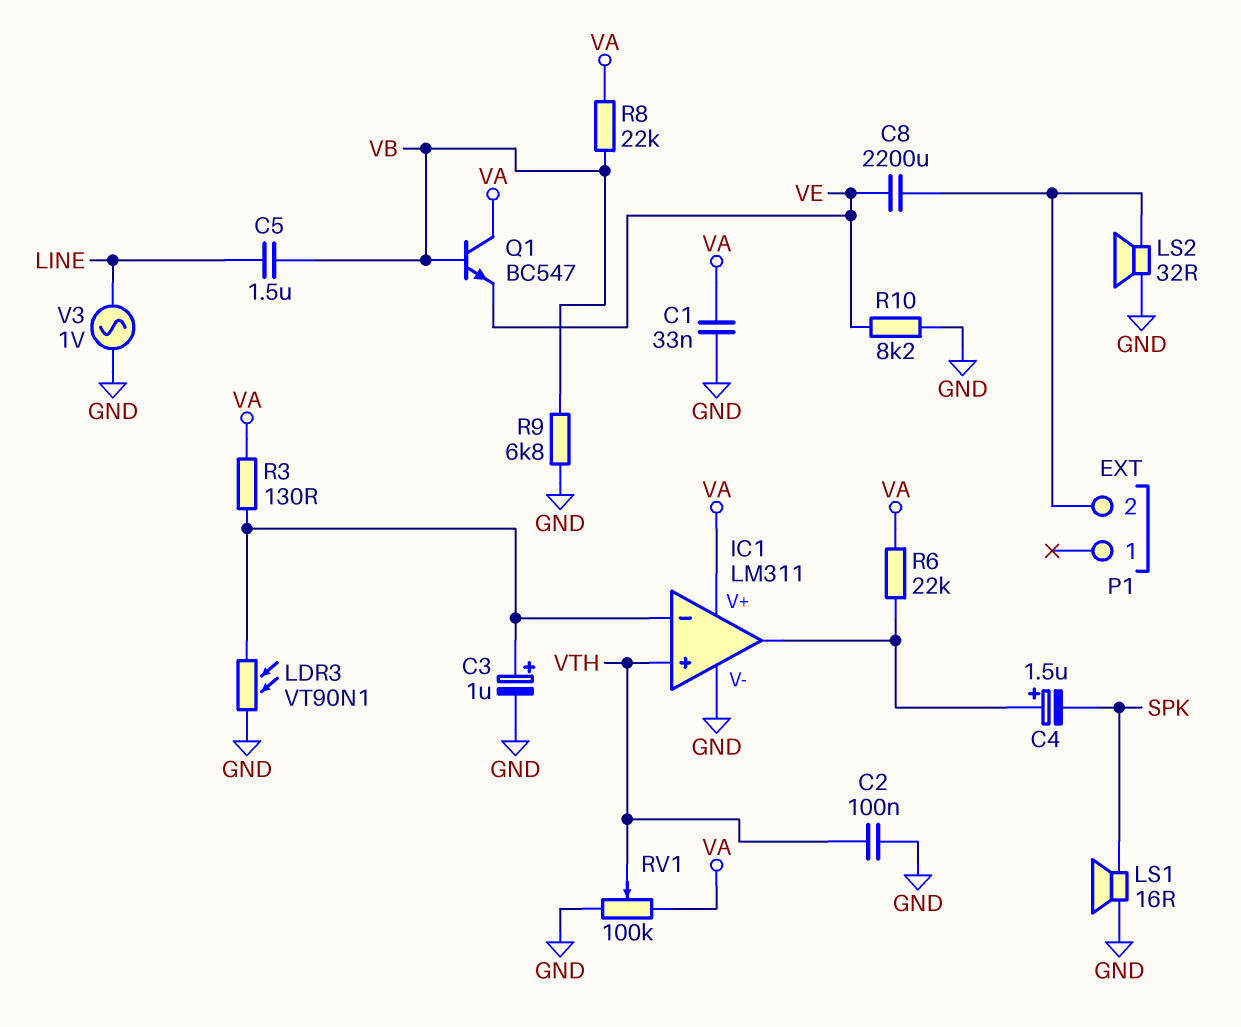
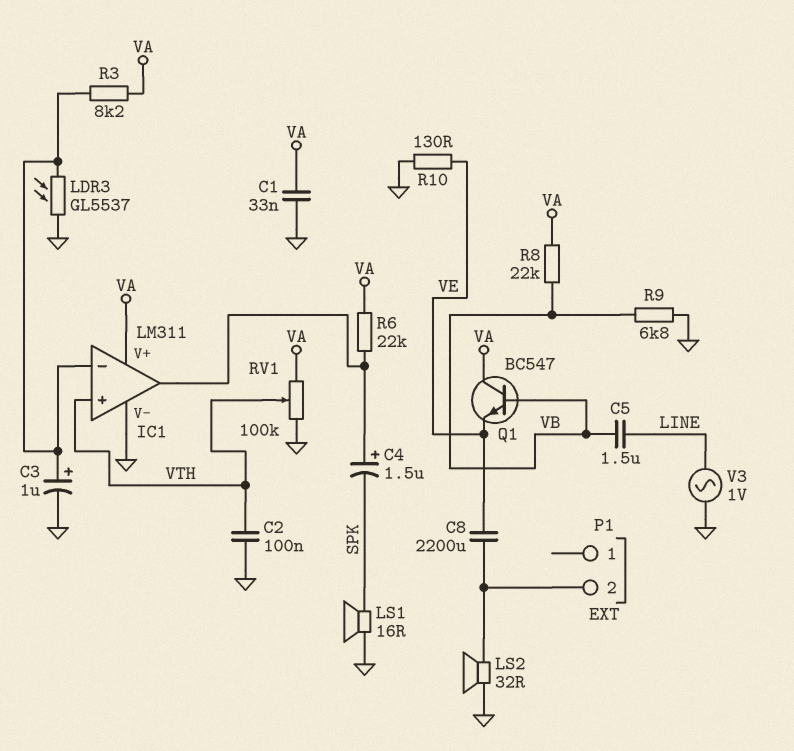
LDR3: VT90N1 (GND, IC1/in-) -> GL5537 (GND, IC1/in-)
R3: 130 (IC1/in-, VA) -> 8.2k (IC1/in-, VA)
R10: 8.2k (GND, VE) -> 130 (GND, VE)

